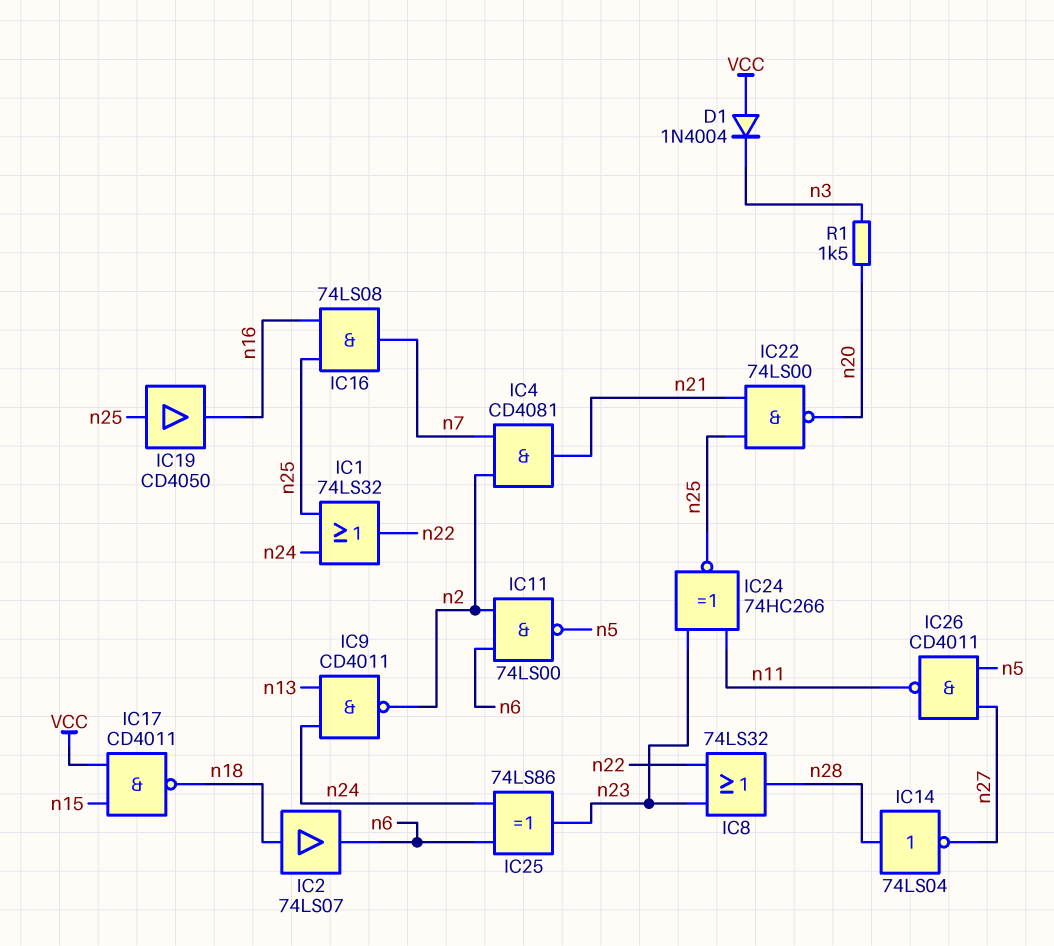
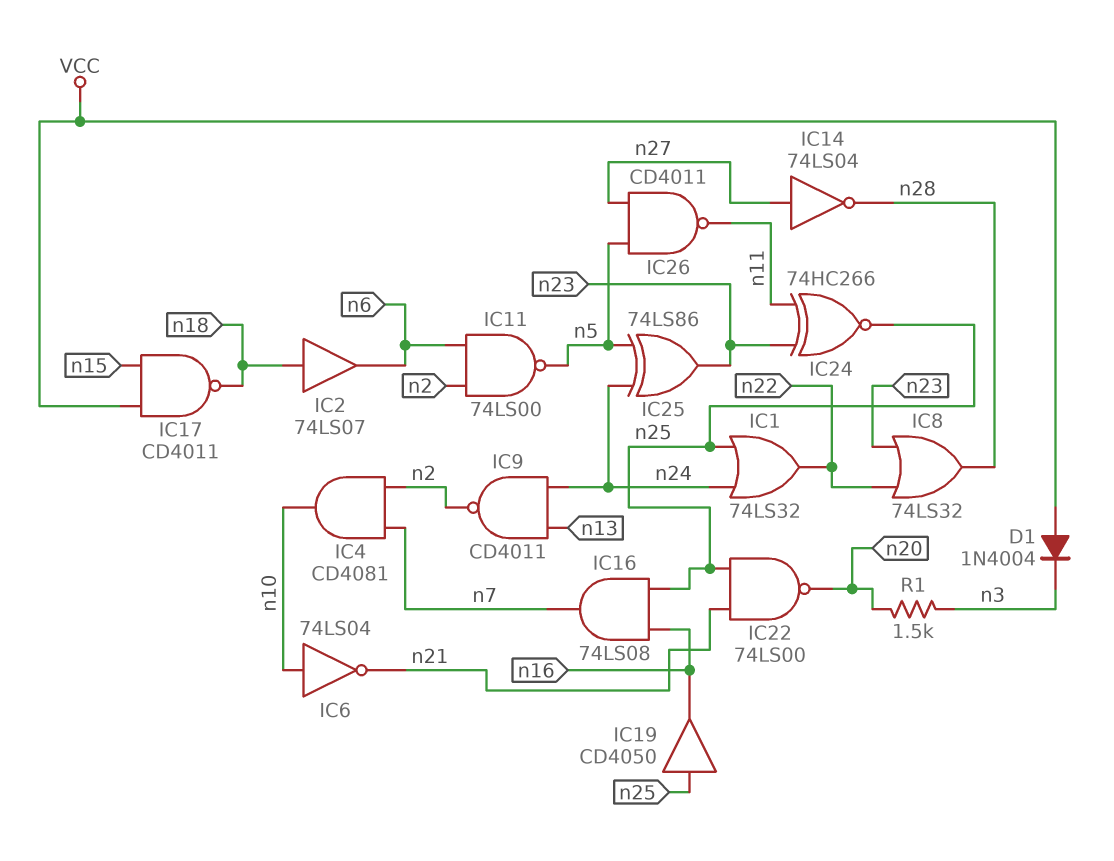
IC4: AND CD4081 (in n2, in n7, out n21) -> AND CD4081 (in n2, in n7, out n10)
IC6: none -> NOT 74LS04 (in n10, out n21)
IC14: NOT 74LS04 (in n28, out n27) -> NOT 74LS04 (in n27, out n28)
IC25: XOR 74LS86 (in n6, in n24, out n23) -> XOR 74LS86 (in n5, in n24, out n23)

